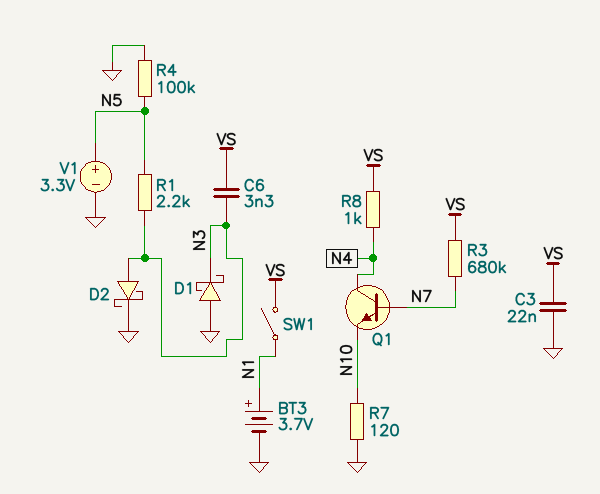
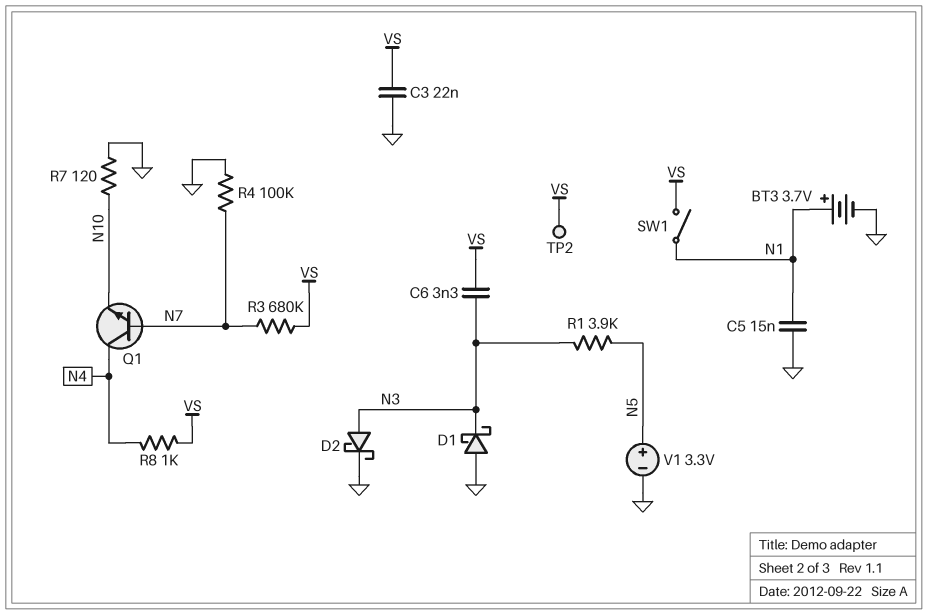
C5: none -> 15nF (GND, N1)
R1: 2.2k (N3, N5) -> 3.9k (N3, N5)
R4: 100k (GND, N5) -> 100k (GND, N7)
TP2: none -> test point (VS)

